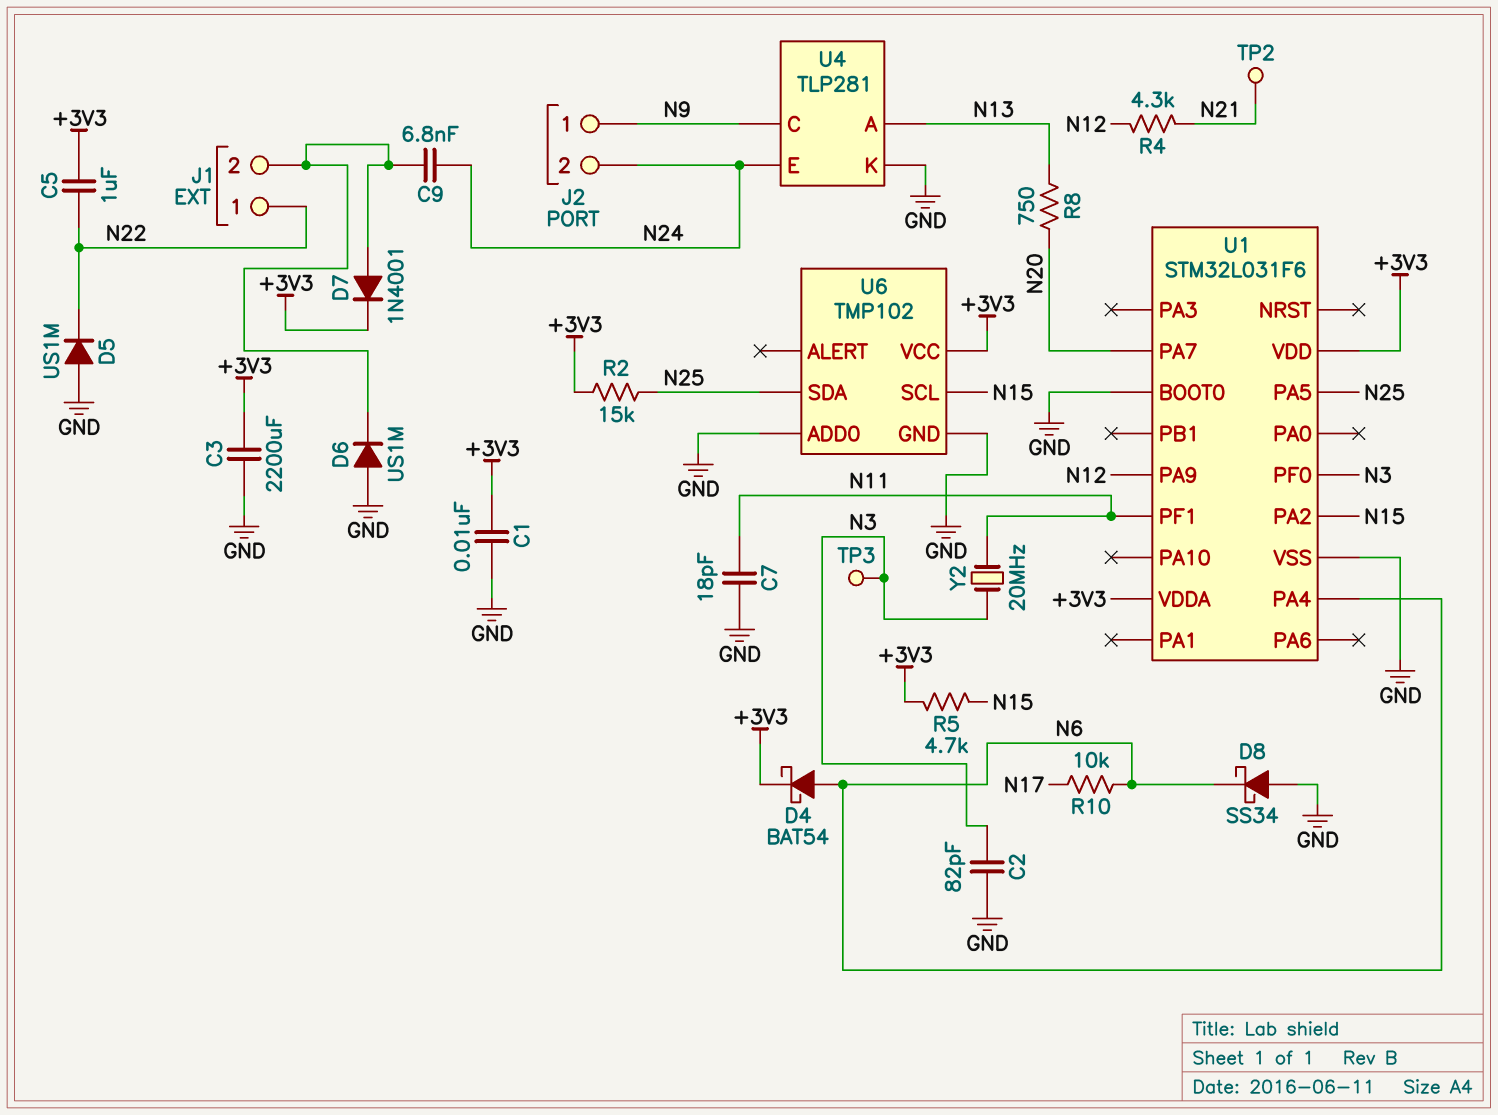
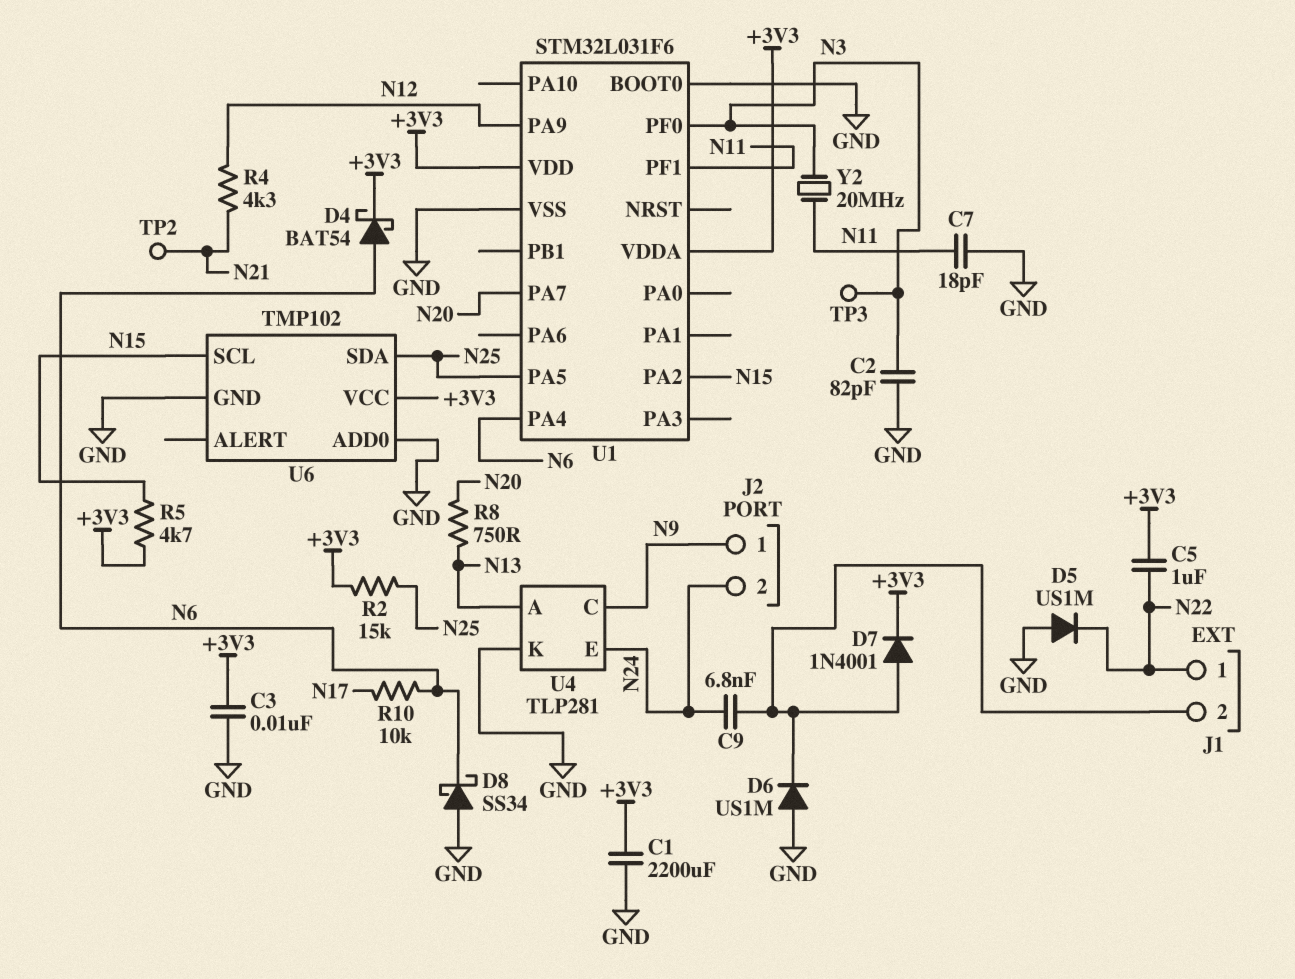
C1: 10nF (+3V3, GND) -> 2200uF (+3V3, GND)
C3: 2200uF (+3V3, GND) -> 10nF (+3V3, GND)

